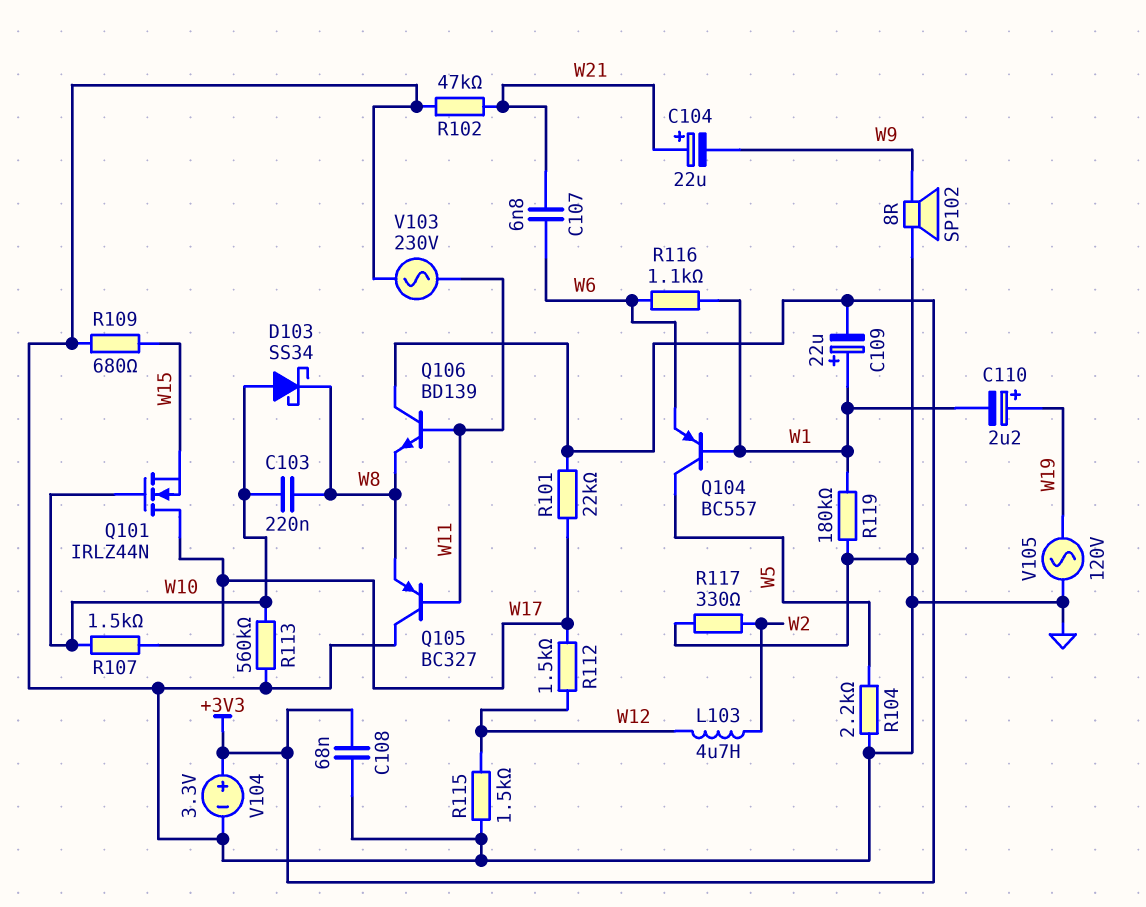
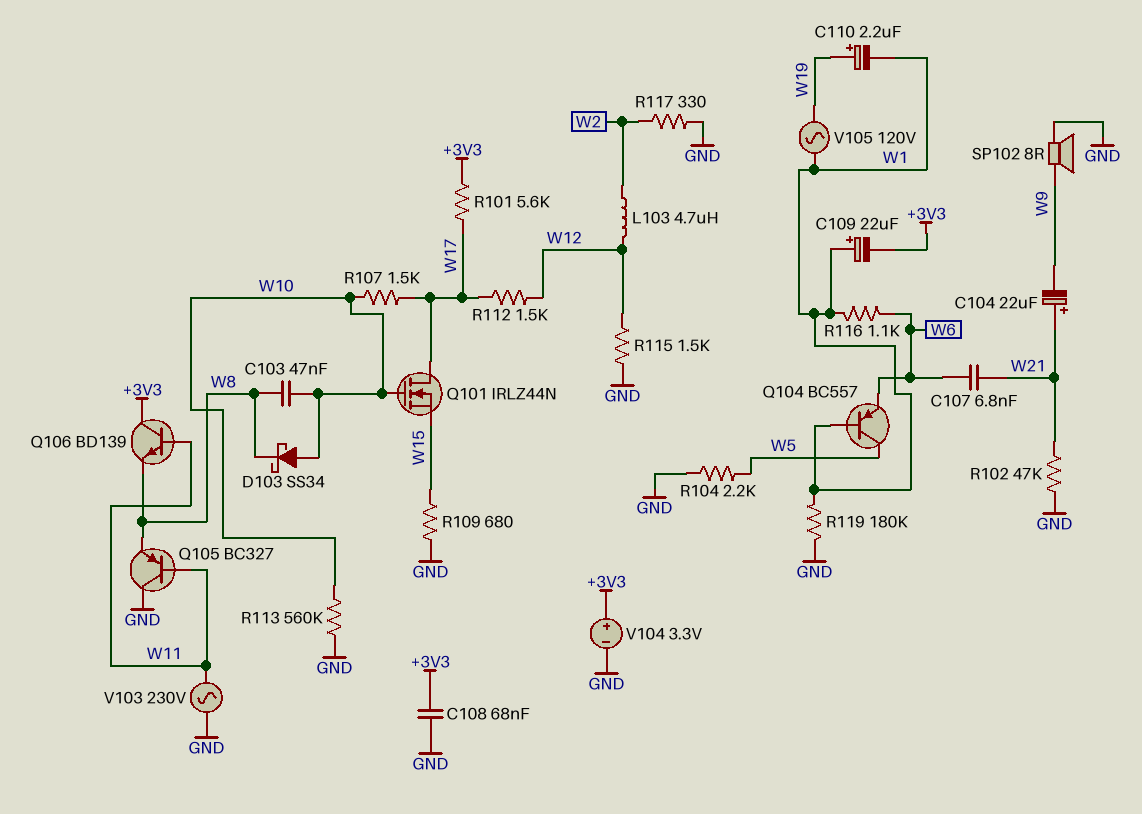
C103: 220nF (W8, W10) -> 47nF (W8, W10)
R101: 22k (+3V3, W17) -> 5.6k (+3V3, W17)
V105: AC 120V (GND, W19) -> AC 120V (W1, W19)

